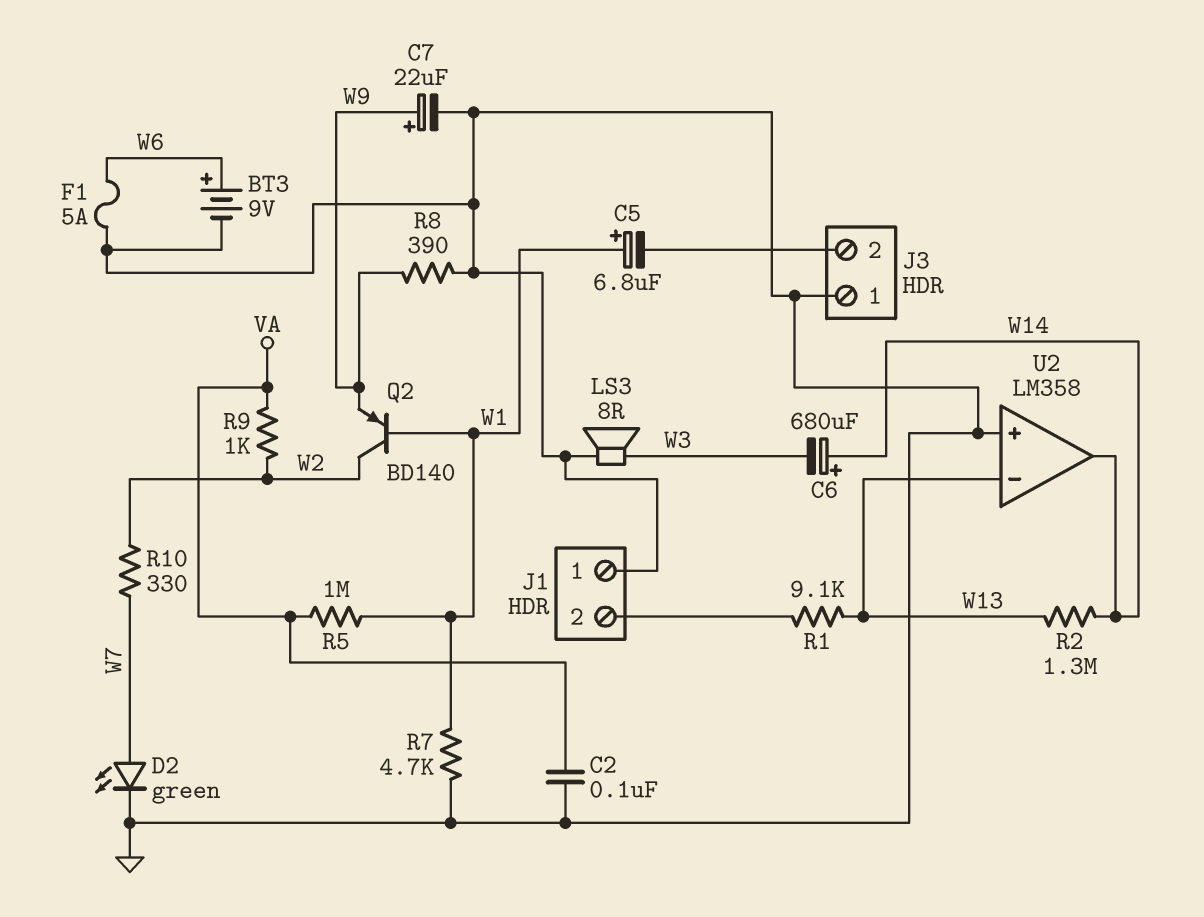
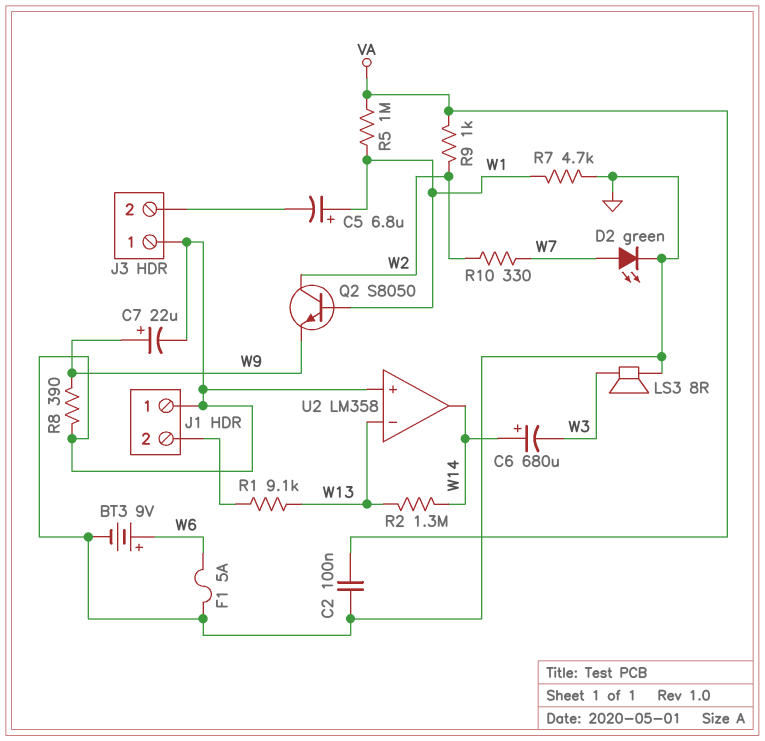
Q2: PNP BD140 (B W1, C W2, E W9) -> NPN S8050 (B W1, C W2, E W9)

